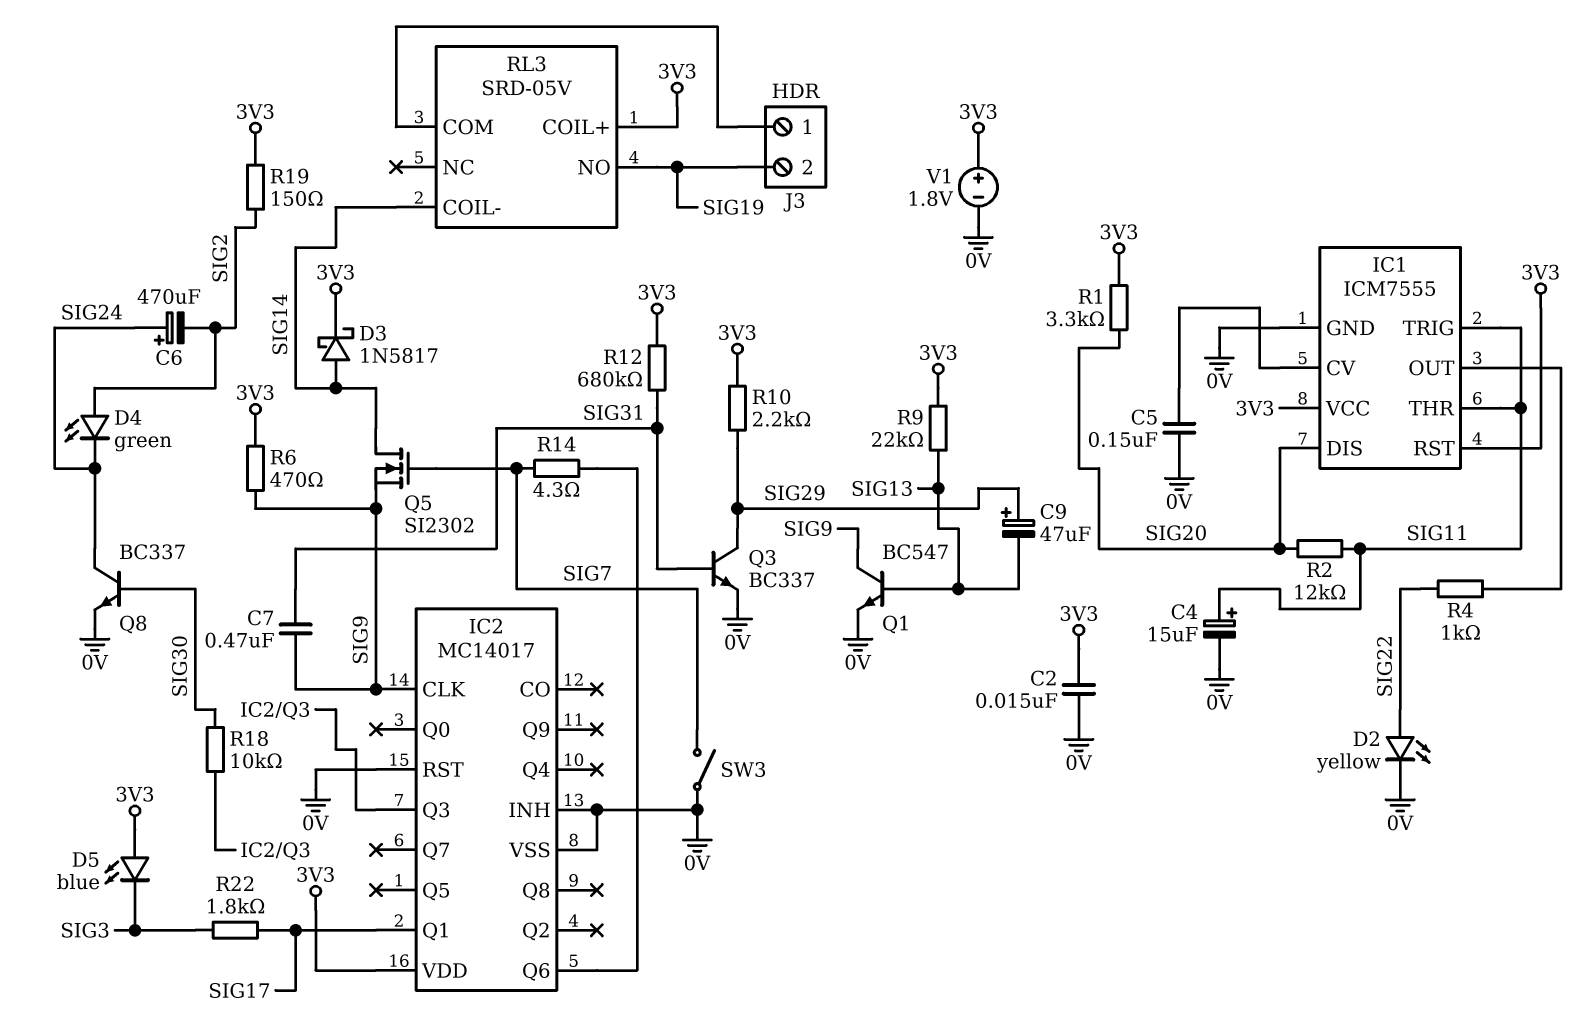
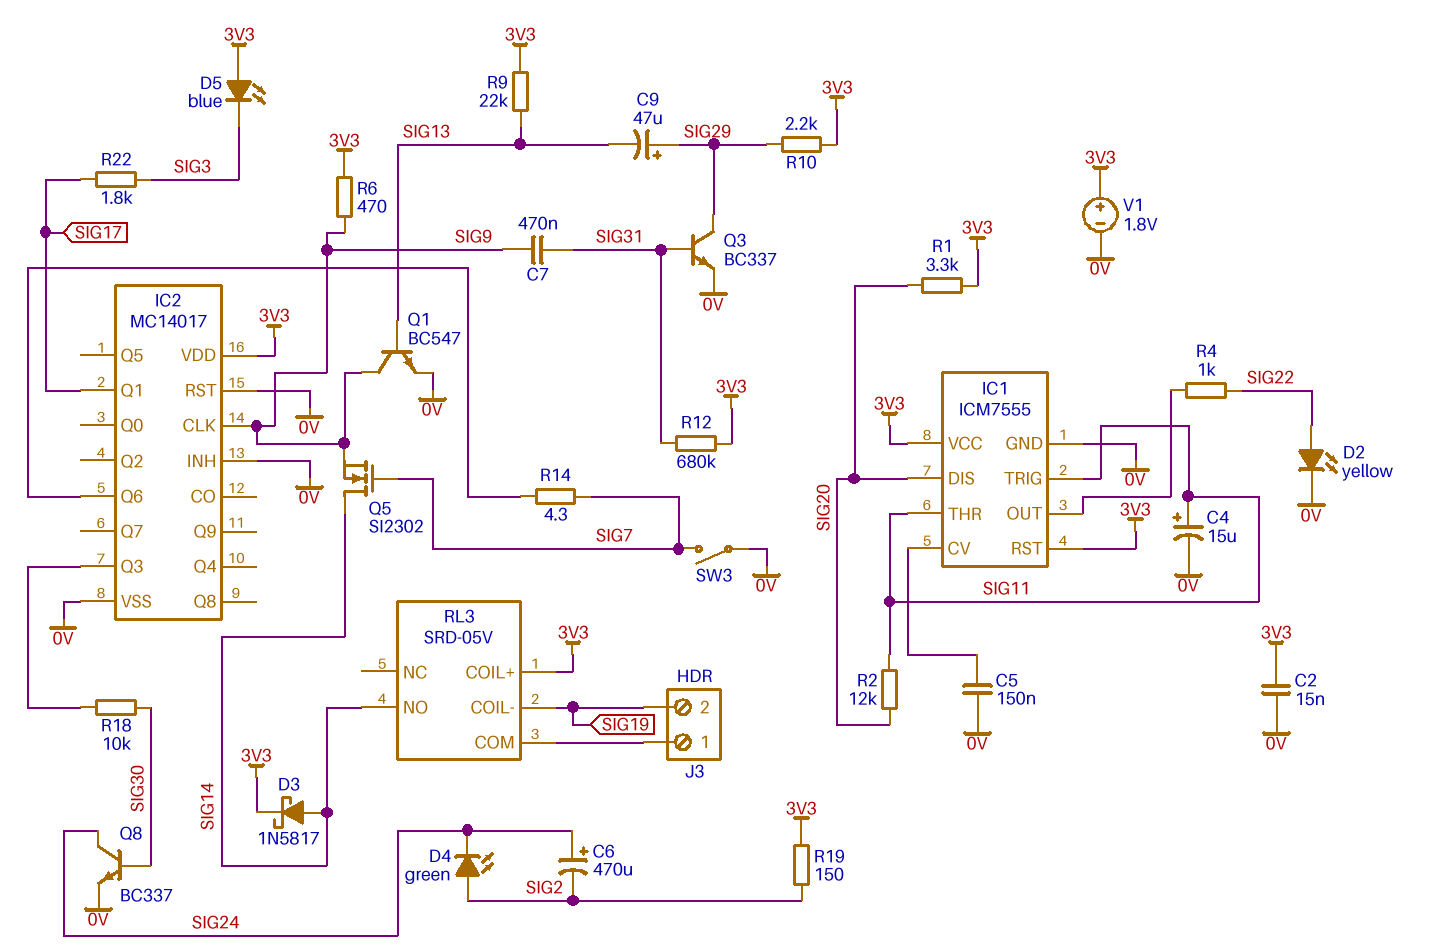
RL3 pin COIL-: SIG14 -> SIG19
RL3 pin NO: SIG19 -> SIG14

